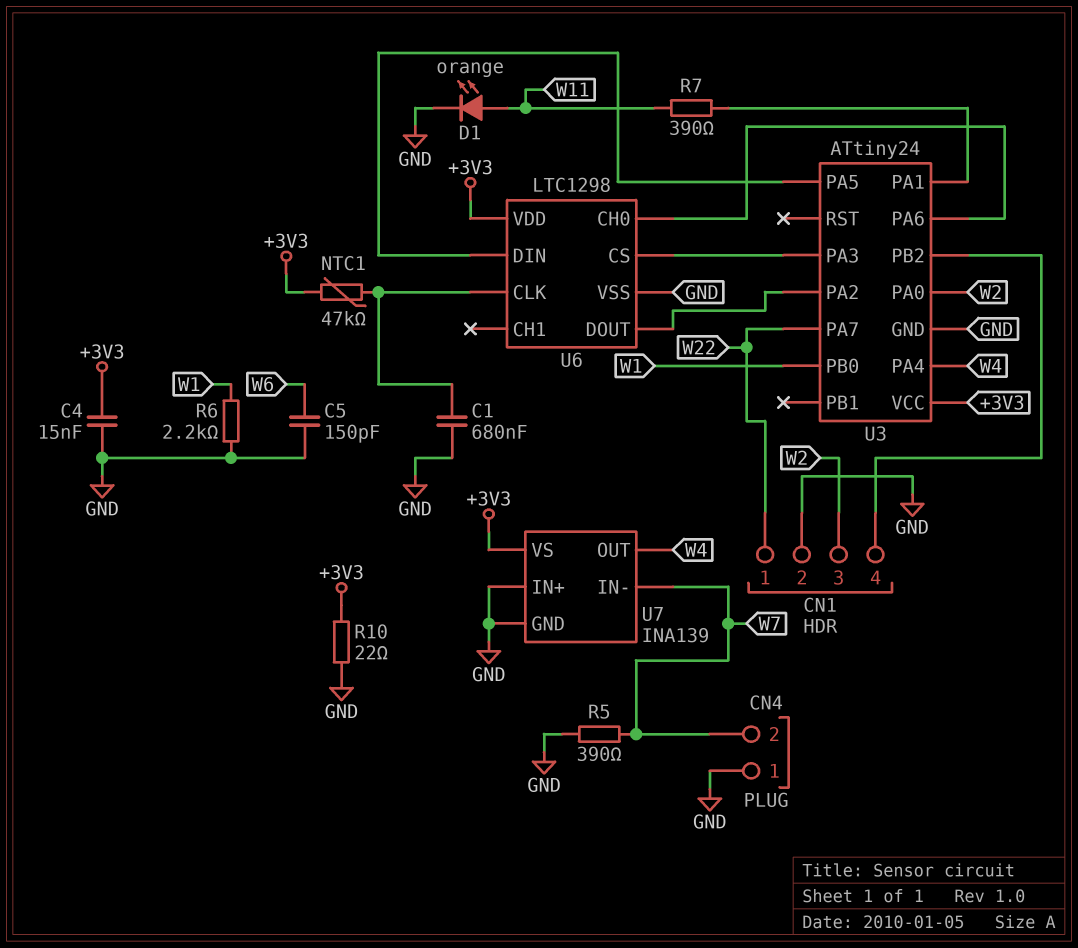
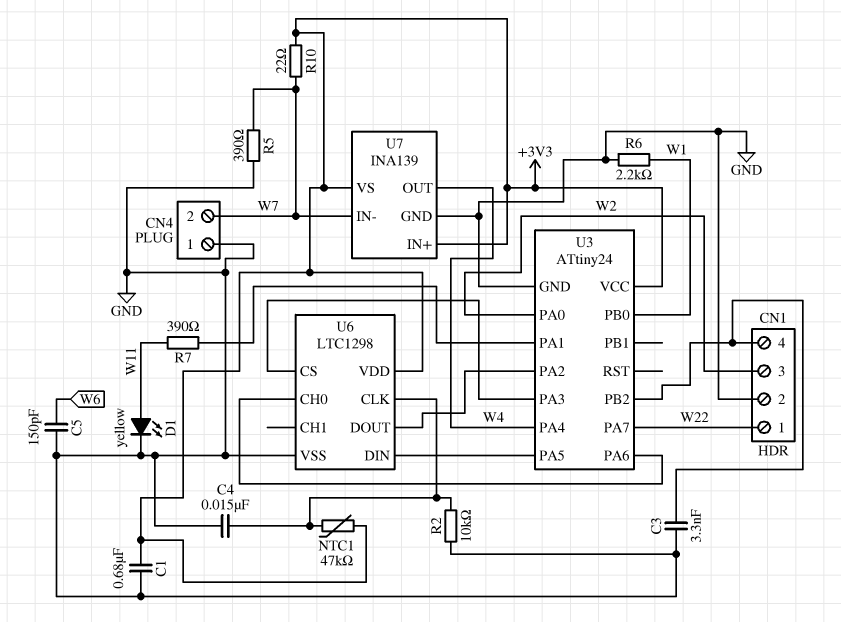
C1: 680nF (GND, U6/CLK) -> 680nF (+3V3, GND)
C3: none -> 3.3nF (CN1/4, GND)
C4: 15nF (+3V3, GND) -> 15nF (GND, U6/CLK)
D1: LED orange (A W11, K GND) -> LED yellow (A W11, K GND)
R2: none -> 10k (GND, U6/CLK)
R10: 22 (+3V3, GND) -> 22 (+3V3, W7)
U7 pin IN+: GND -> +3V3

